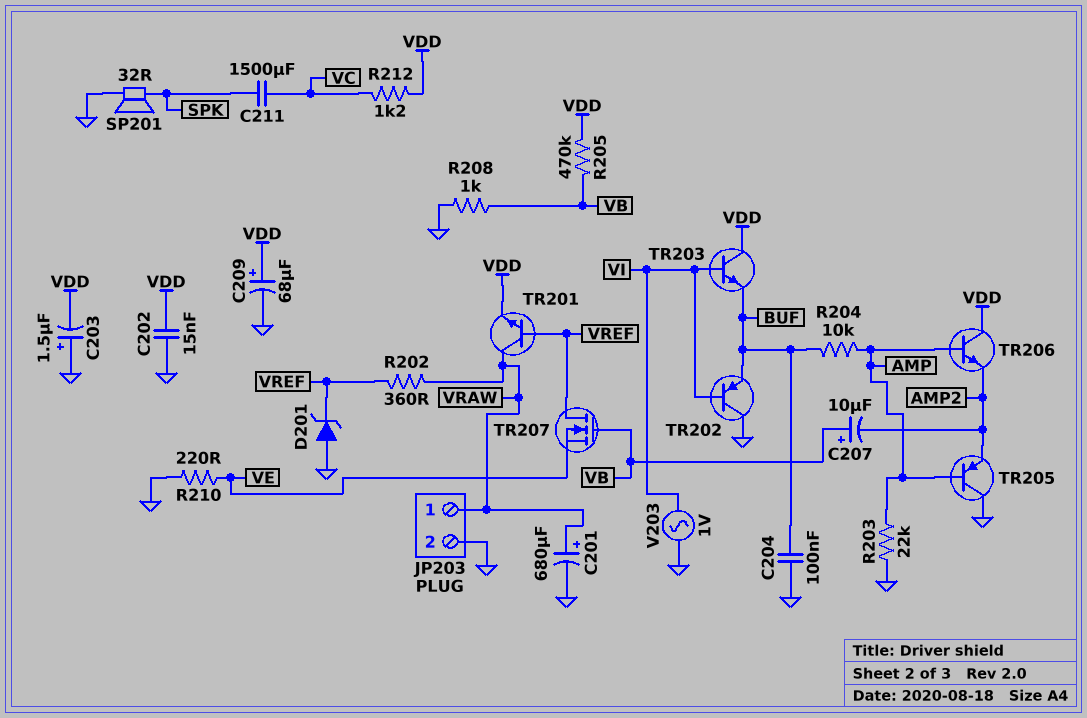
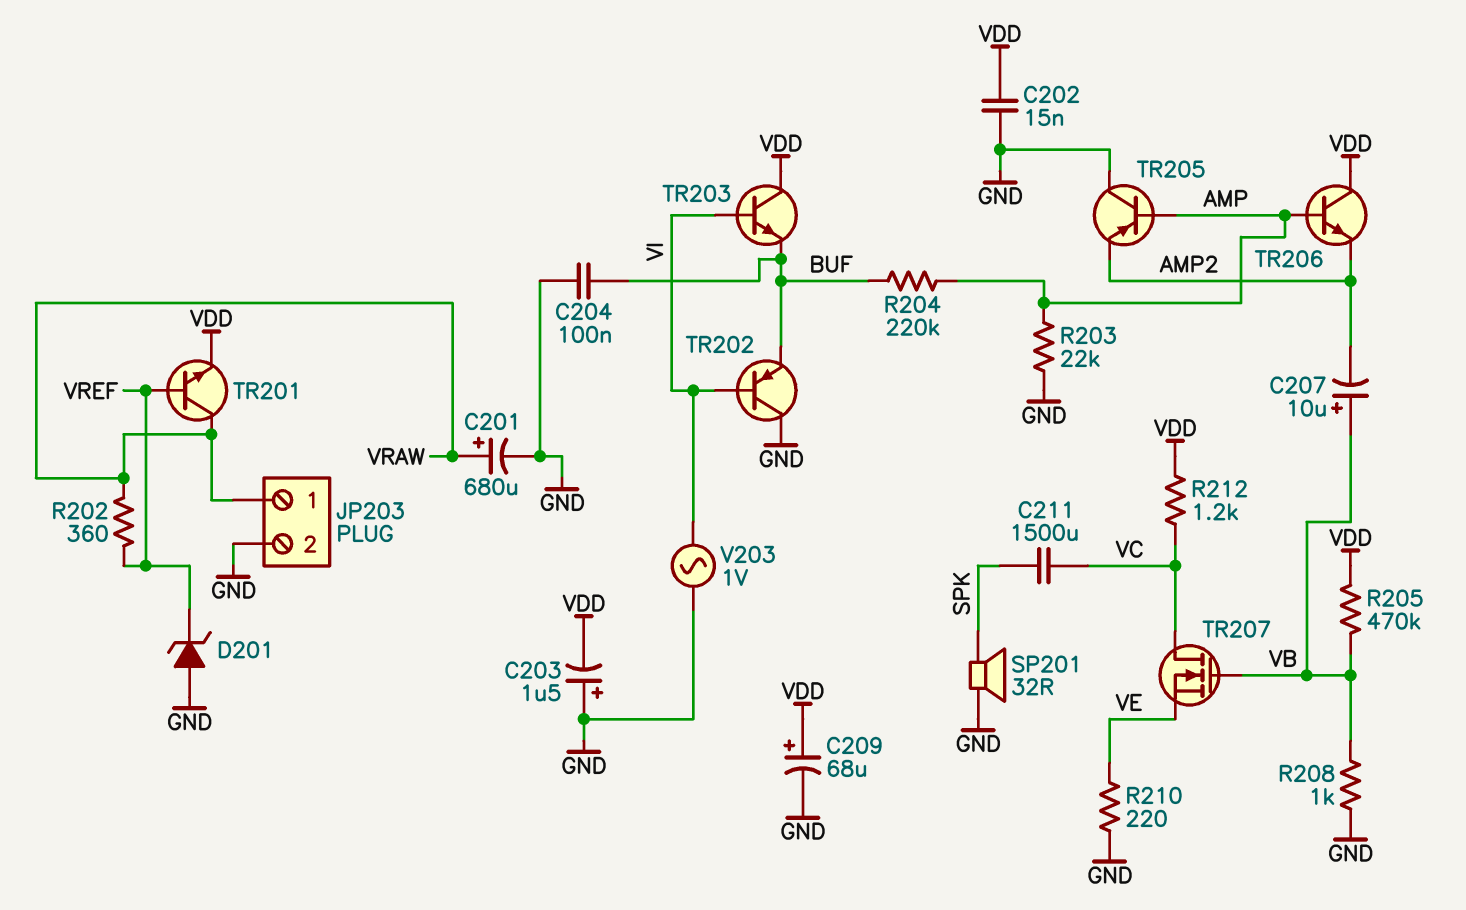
R204: 10k (AMP, BUF) -> 220k (AMP, BUF)
TR207: NMOS (G VB, D VREF, S VE) -> NMOS (G VB, D VC, S VE)

